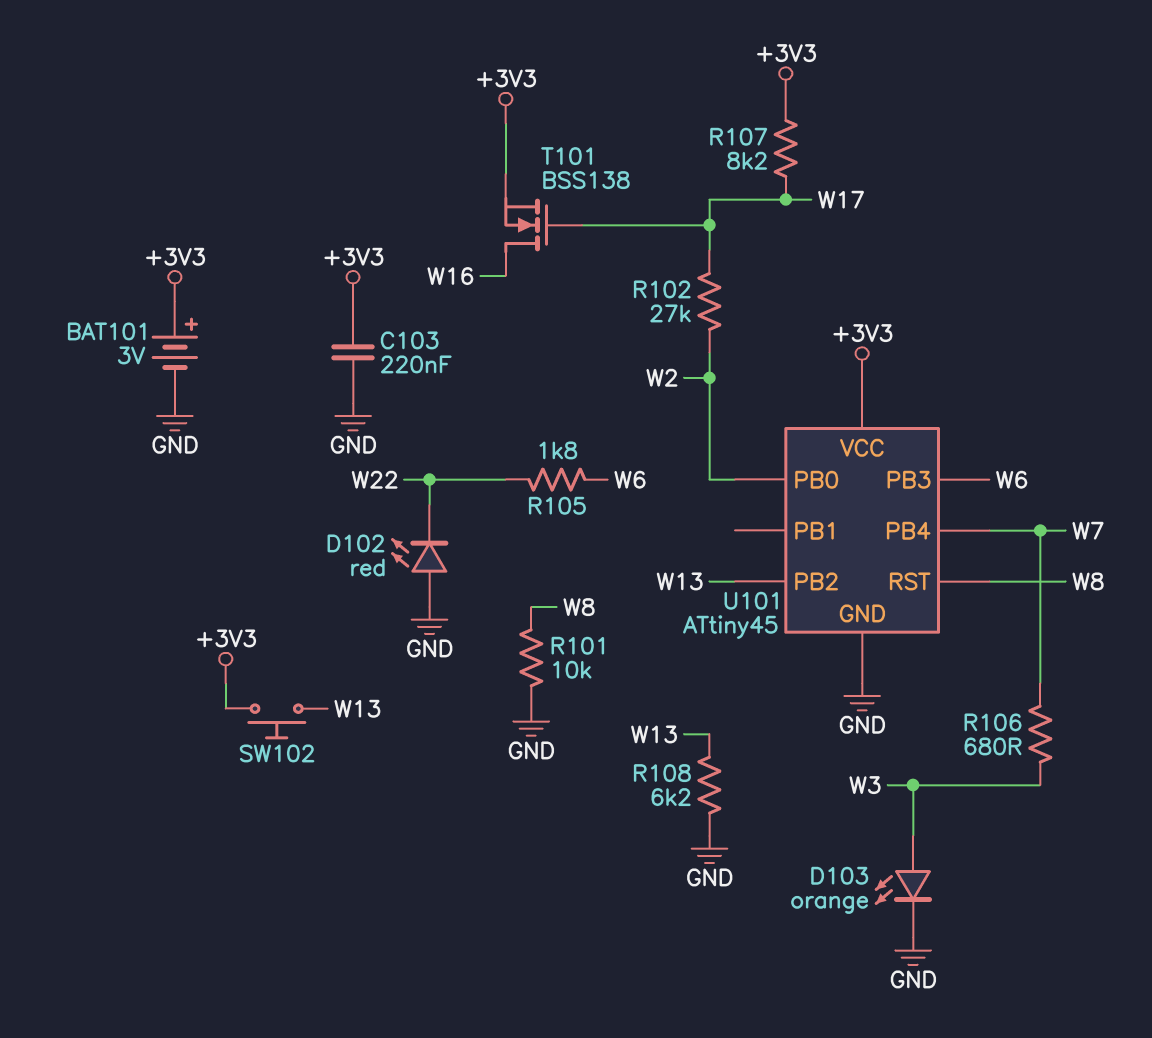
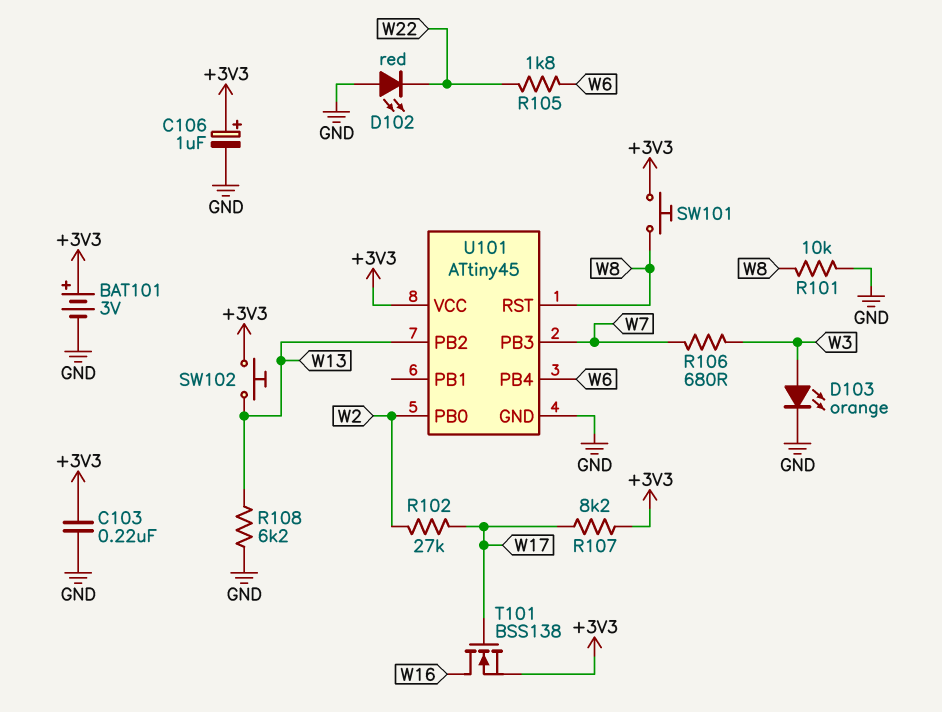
C106: none -> 1uF (plus +3V3, minus GND)
SW101: none -> button (+3V3, W8)
U101 pin PB3: W6 -> W7
U101 pin PB4: W7 -> W6

